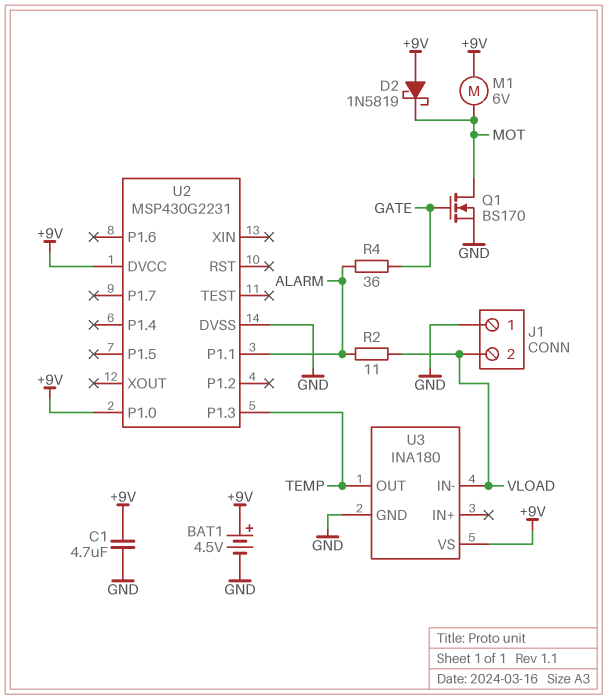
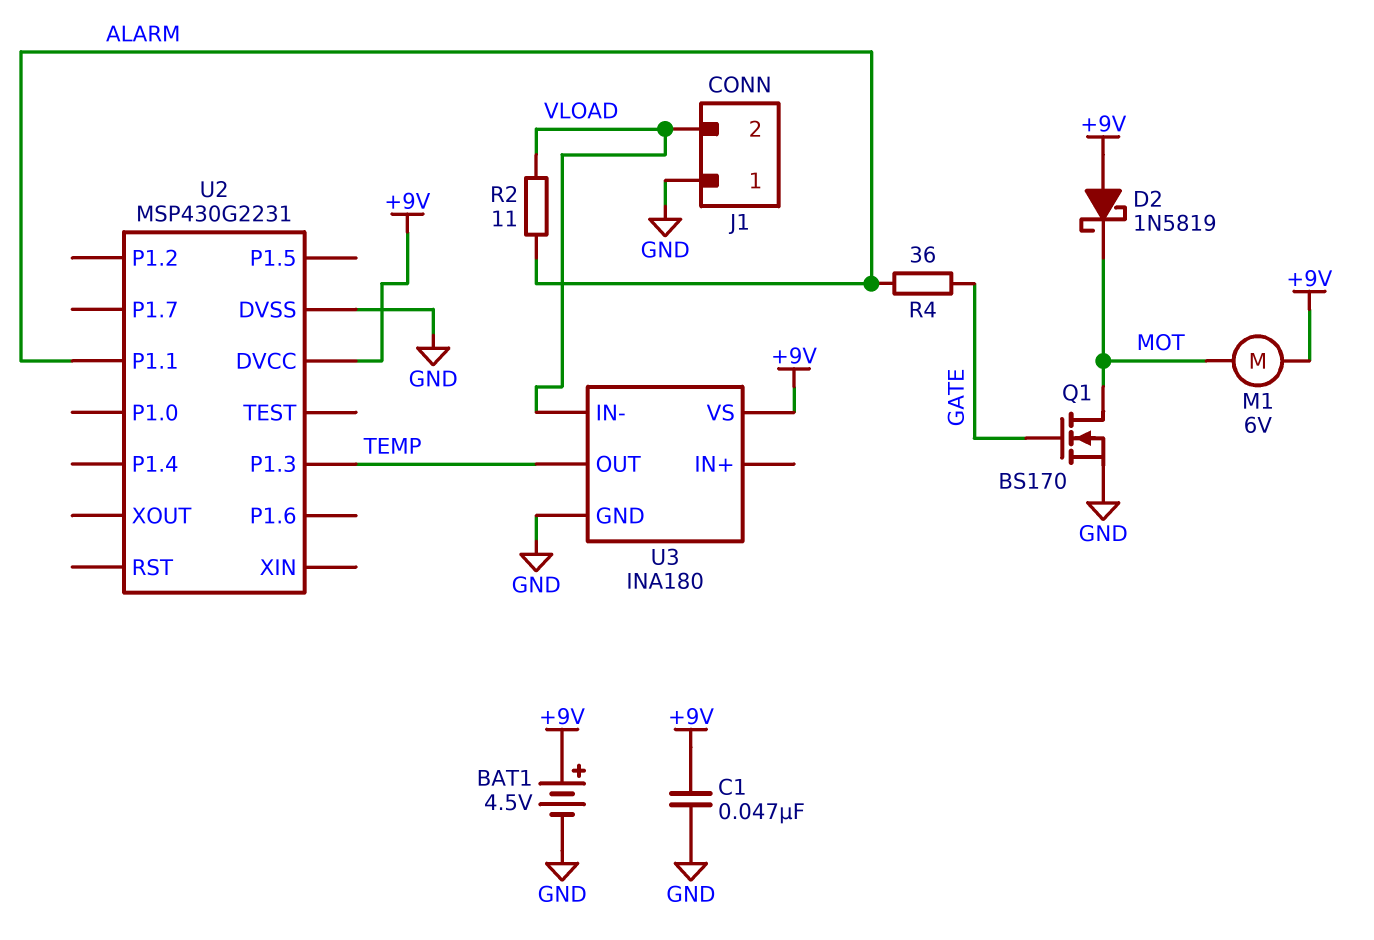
C1: 4.7uF (+9V, GND) -> 47nF (+9V, GND)
U2 pin P1.0: +9V -> none

